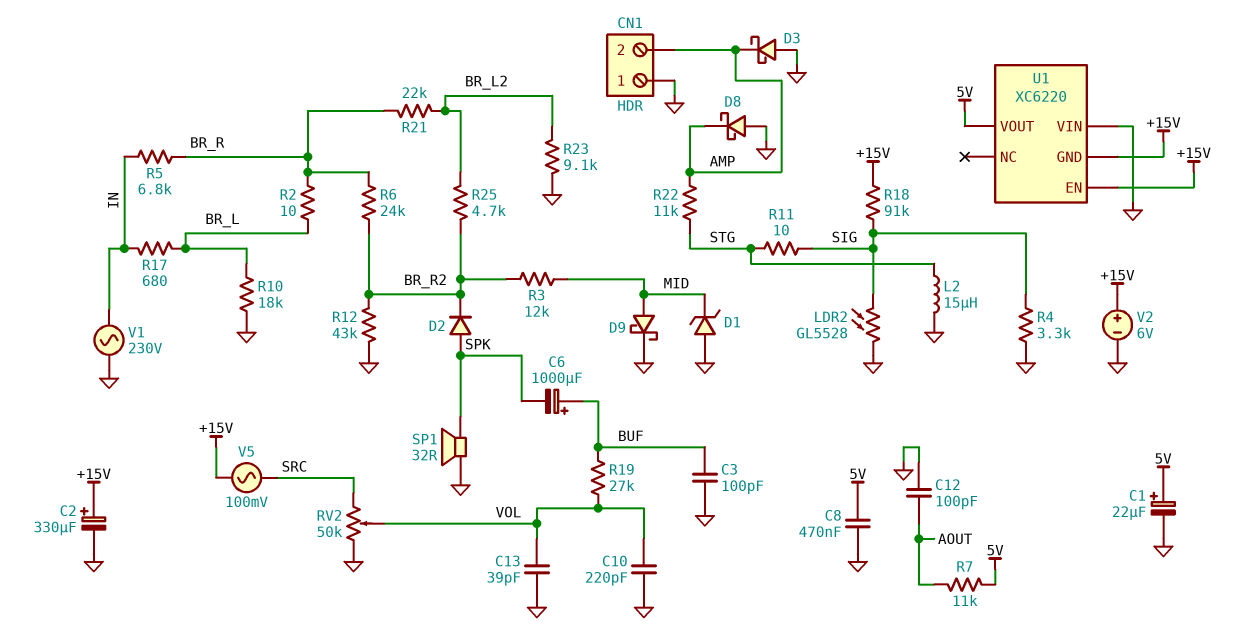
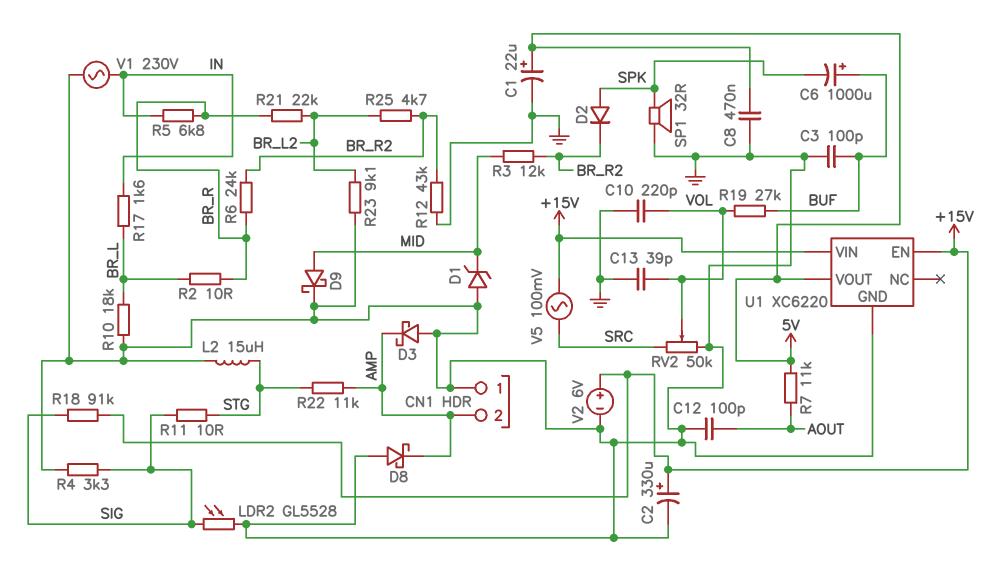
R17: 680 (BR_L, IN) -> 1.6k (BR_L, IN)
U1 pin GND: +15V -> GND
U1 pin VIN: GND -> +15V

